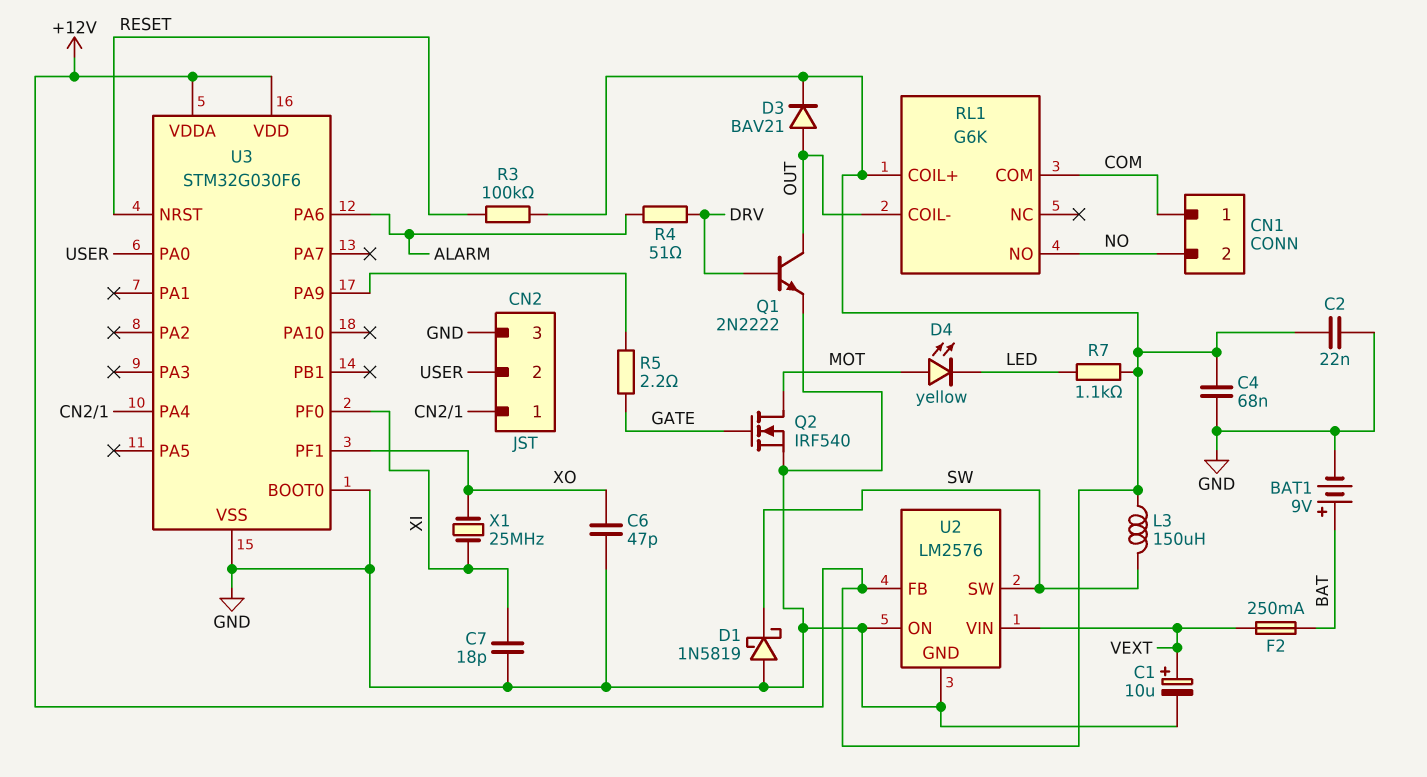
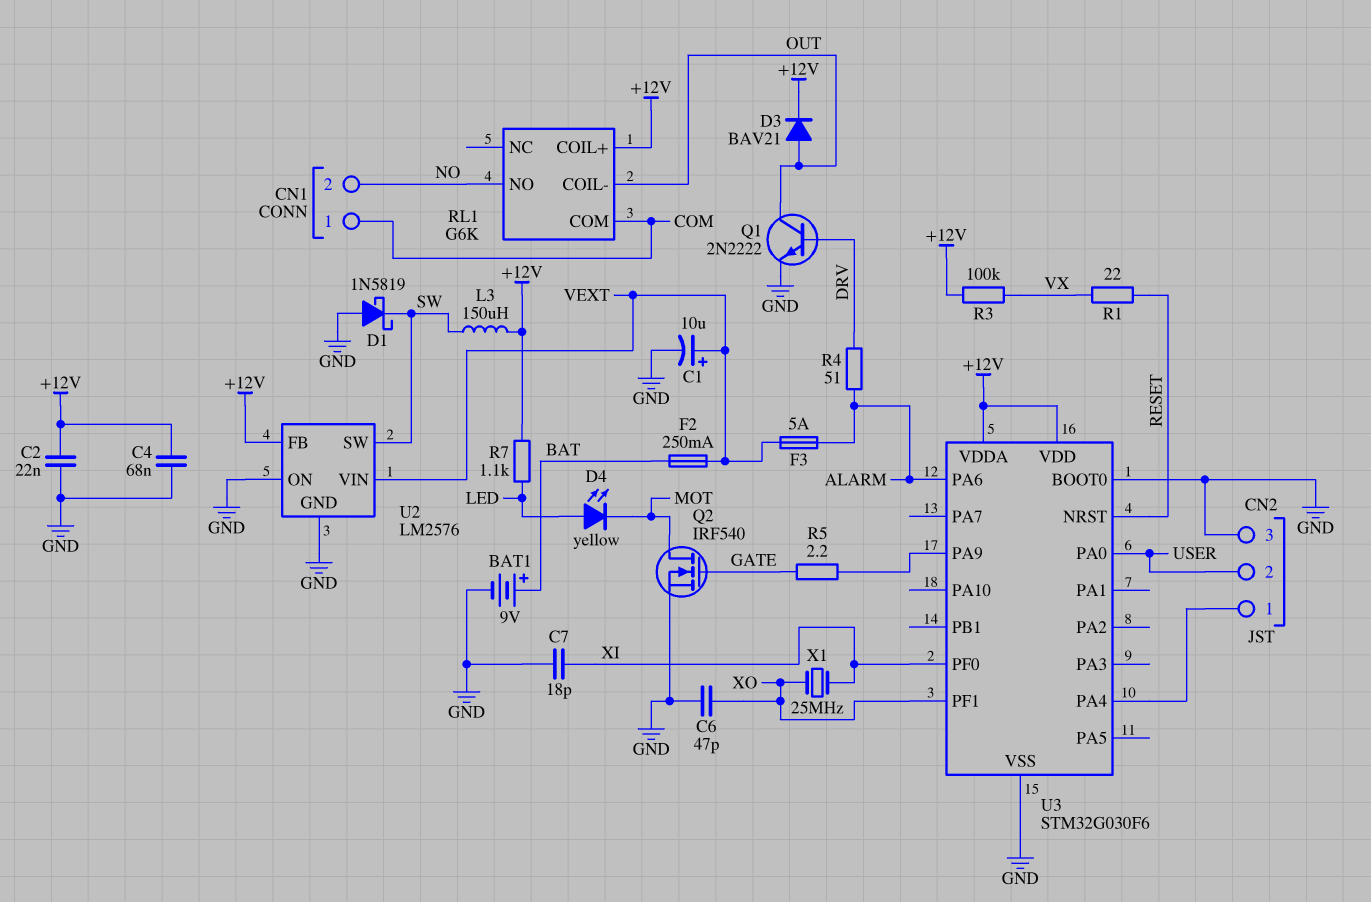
D4: LED yellow (A MOT, K LED) -> LED yellow (A LED, K MOT)
F3: none -> 5A (ALARM, VEXT)
R1: none -> 22 (RESET, VX)
R3: 100k (+12V, RESET) -> 100k (+12V, VX)

